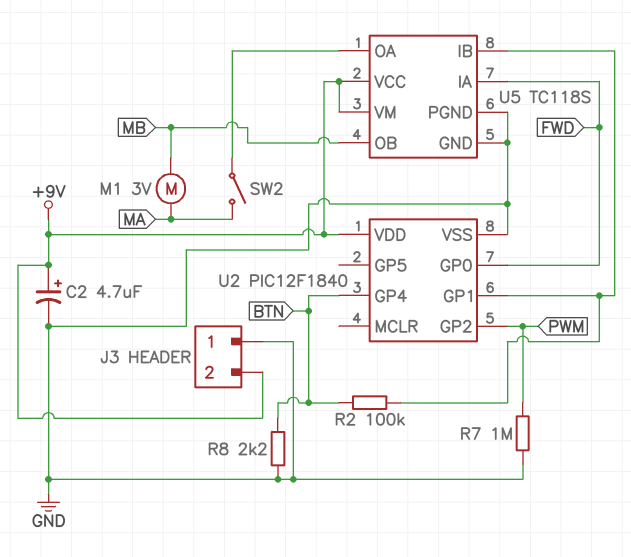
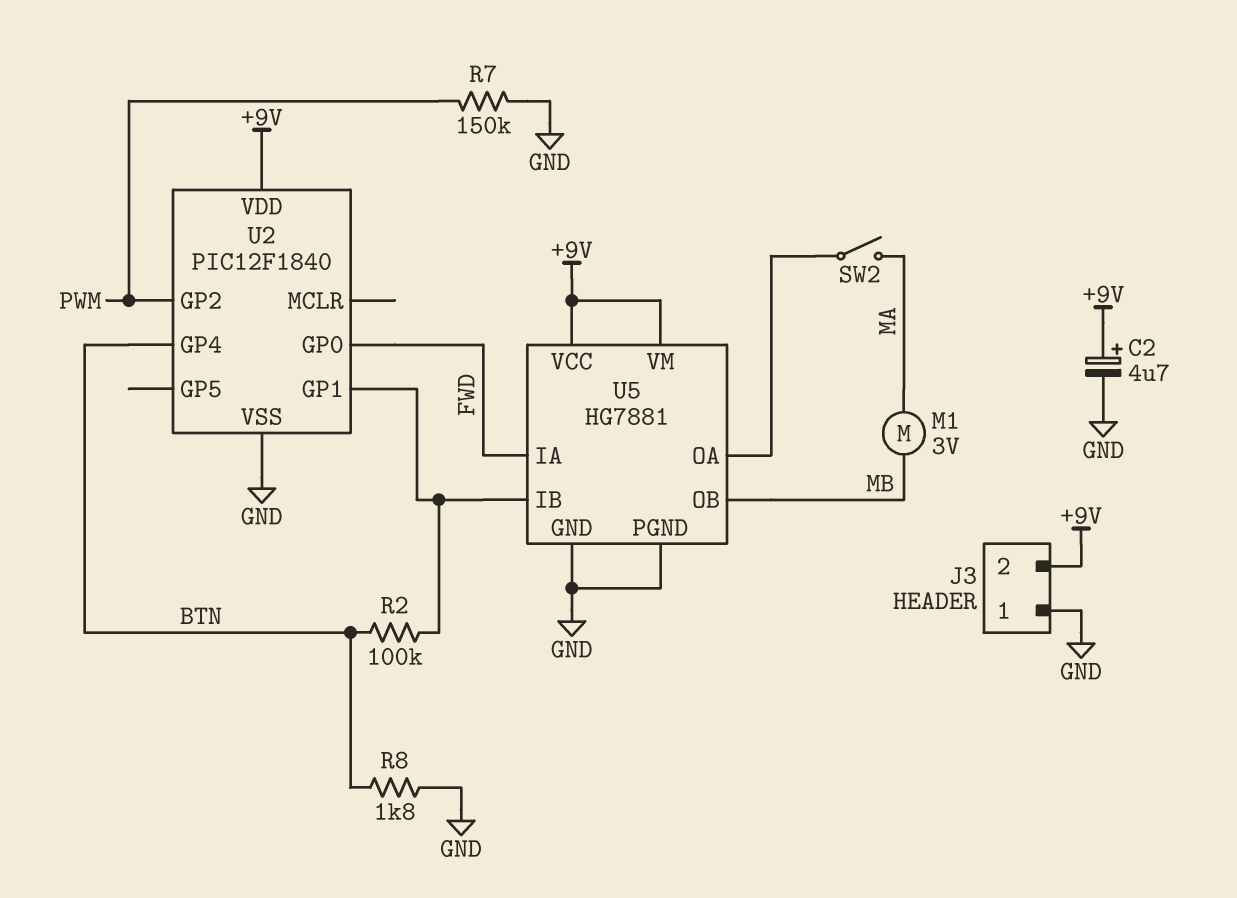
R7: 1M (GND, PWM) -> 150k (GND, PWM)
R8: 2.2k (BTN, GND) -> 1.8k (BTN, GND)
U5: TC118S -> HG7881

